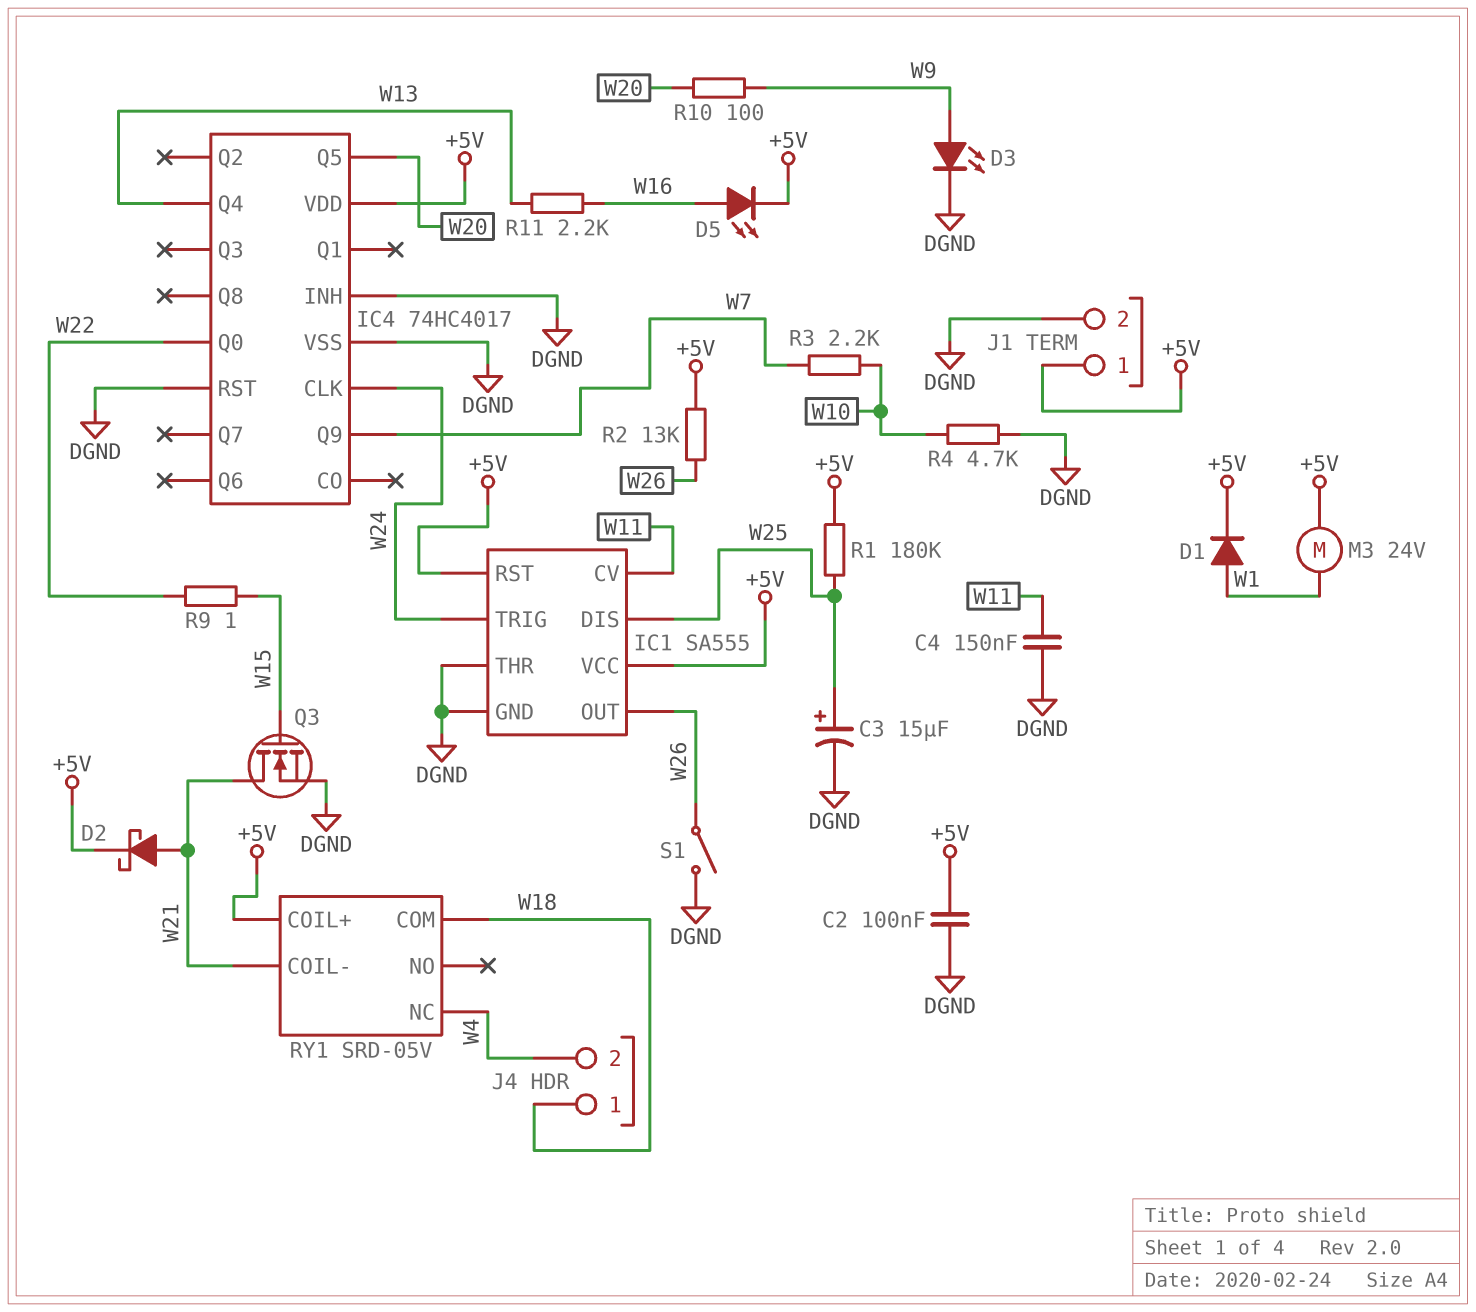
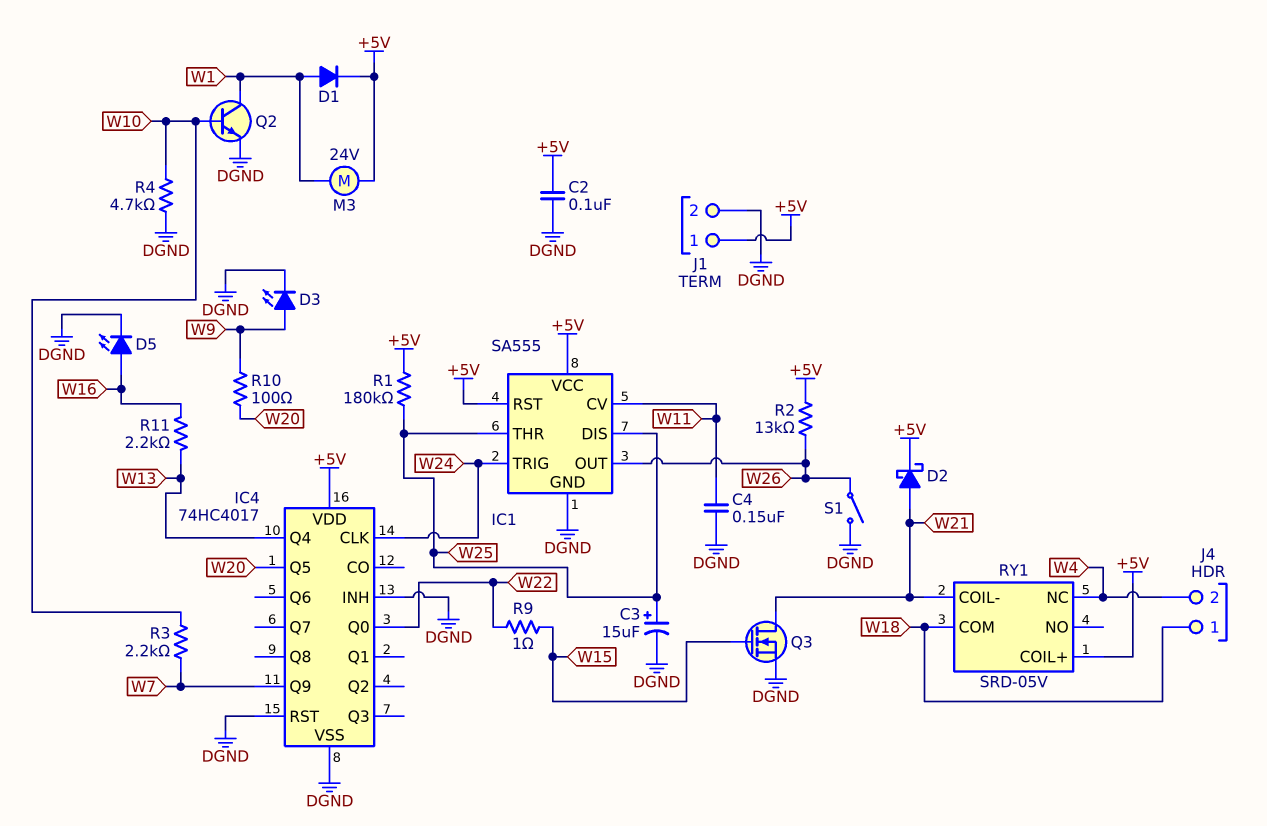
D5: LED (A W16, K +5V) -> LED (A W16, K DGND)
IC1 pin THR: DGND -> W25
Q2: none -> NPN (B W10, C W1, E DGND)

